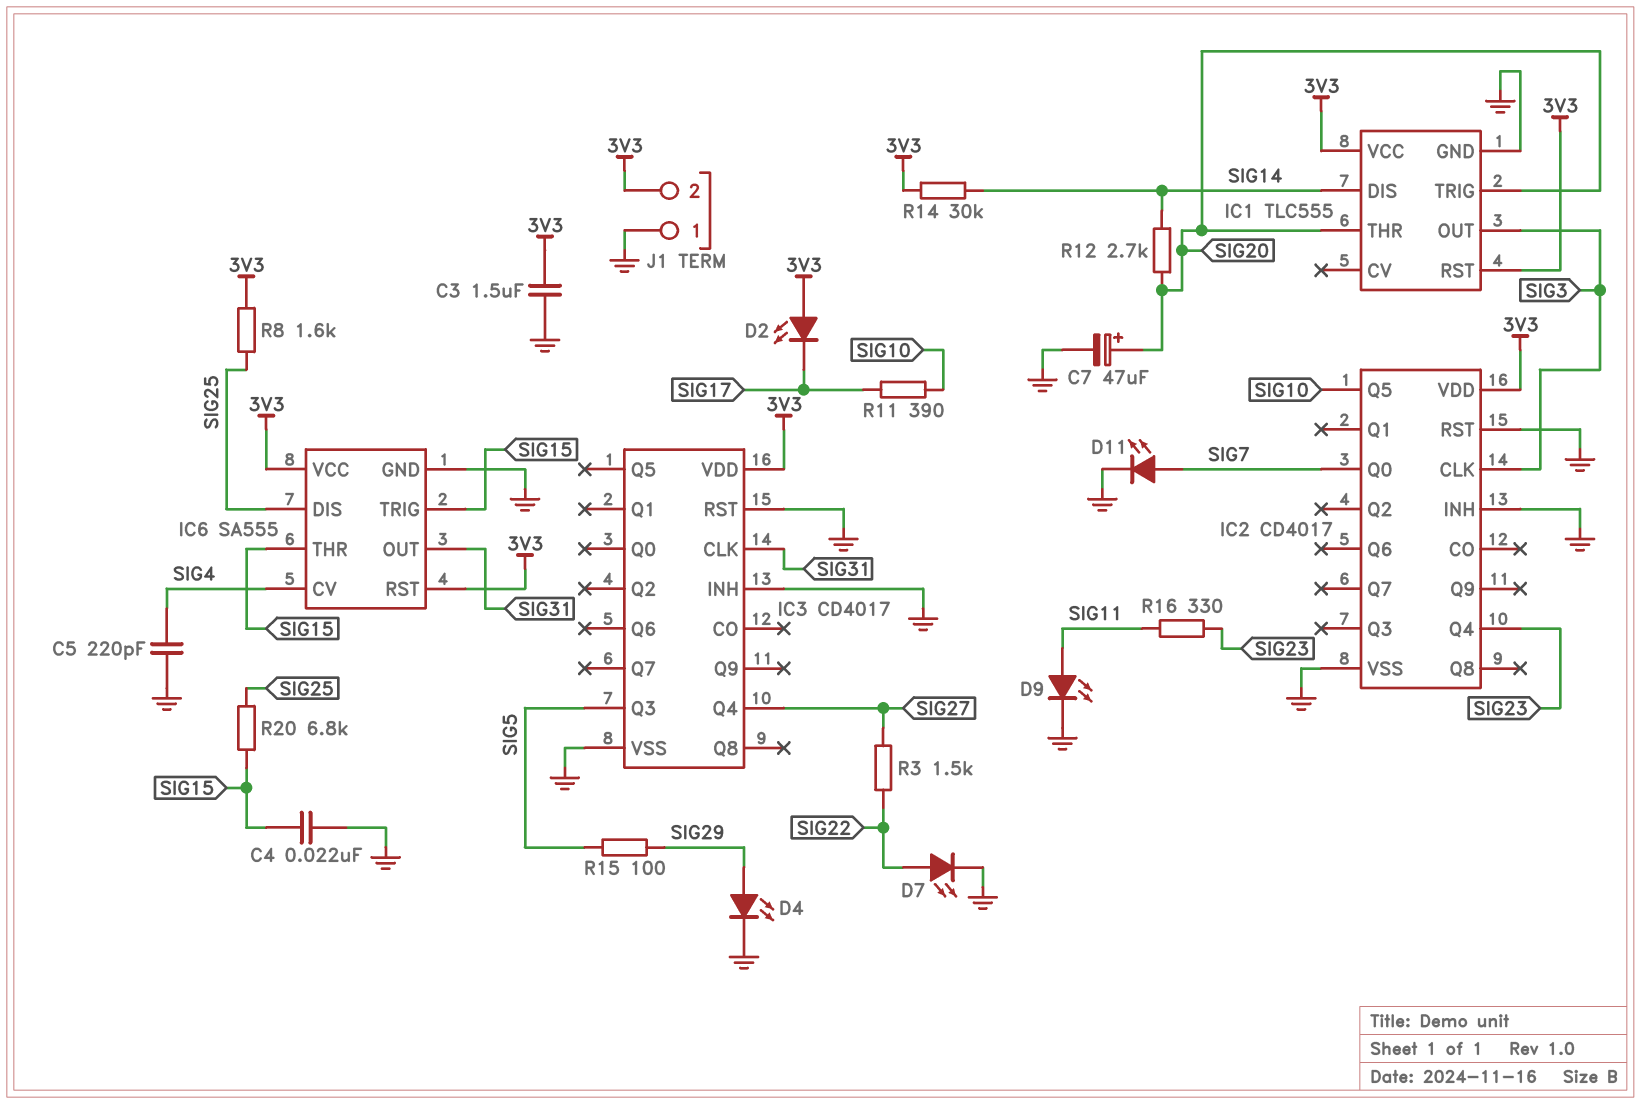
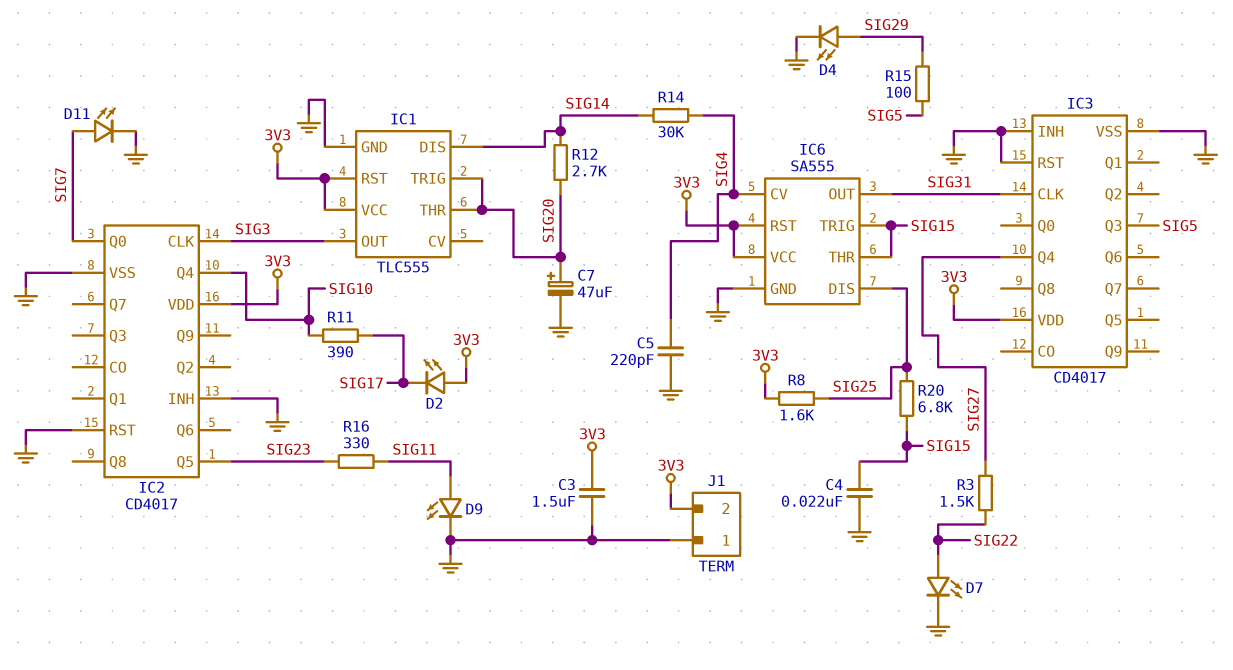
IC2 pin Q4: SIG23 -> SIG10
IC2 pin Q5: SIG10 -> SIG23
R14: 30k (3V3, SIG14) -> 30k (SIG4, SIG14)

